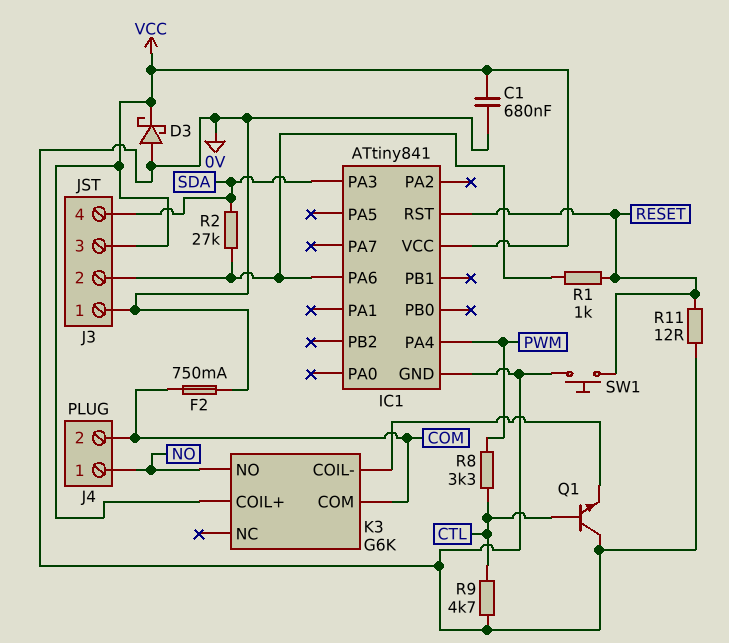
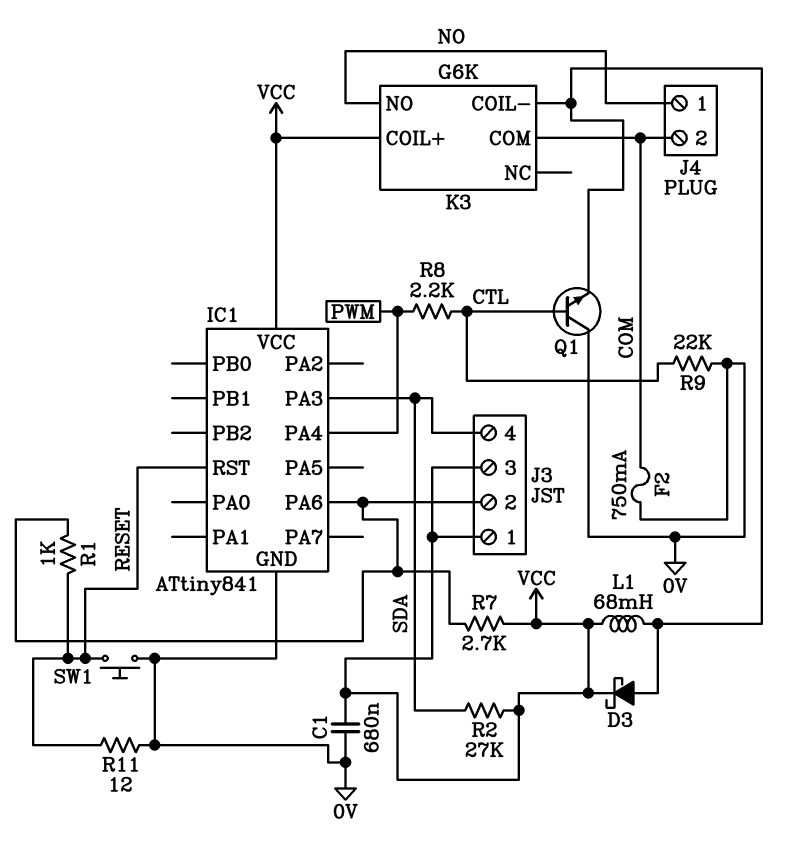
D3: schottky (A 0V, K VCC) -> schottky (A K3/COIL-, K VCC)
J3 pin 1: 0V -> VCC
L1: none -> 68mH (K3/COIL-, VCC)
R2: 27k (IC1/PA6, SDA) -> 27k (SDA, VCC)
R7: none -> 2.7k (IC1/PA6, VCC)
R8: 3.3k (CTL, PWM) -> 2.2k (CTL, PWM)
R9: 4.7k (0V, CTL) -> 22k (0V, CTL)

